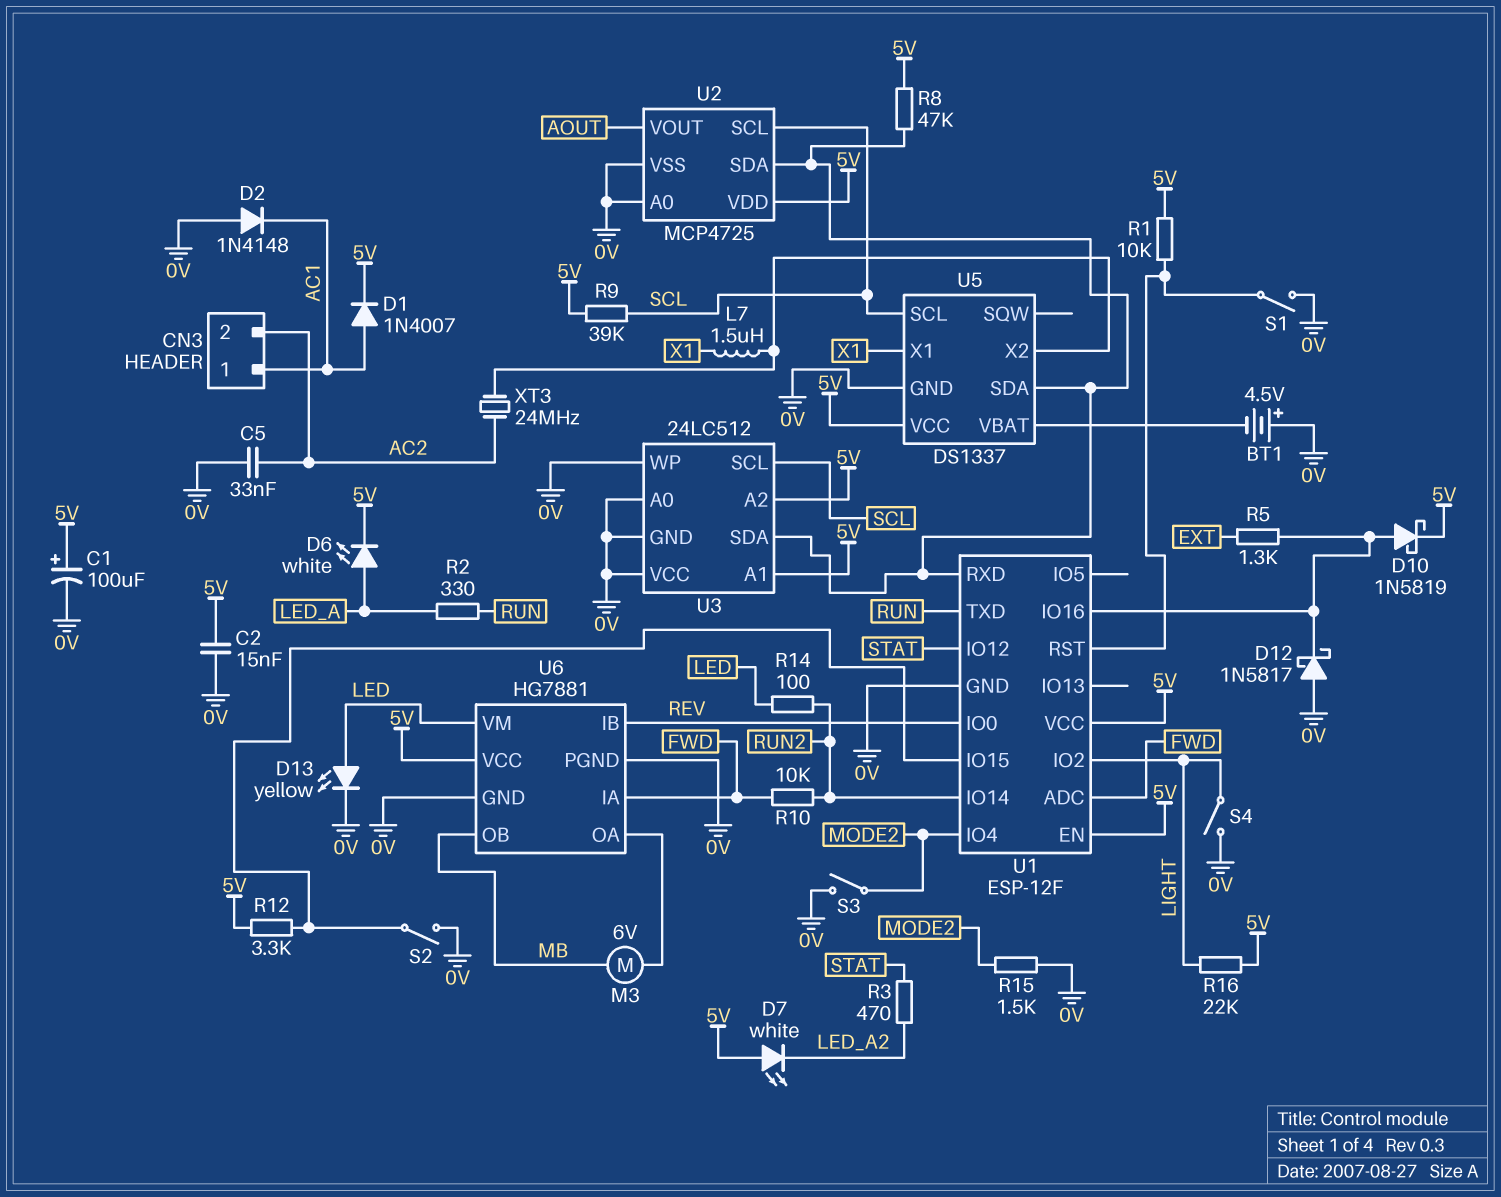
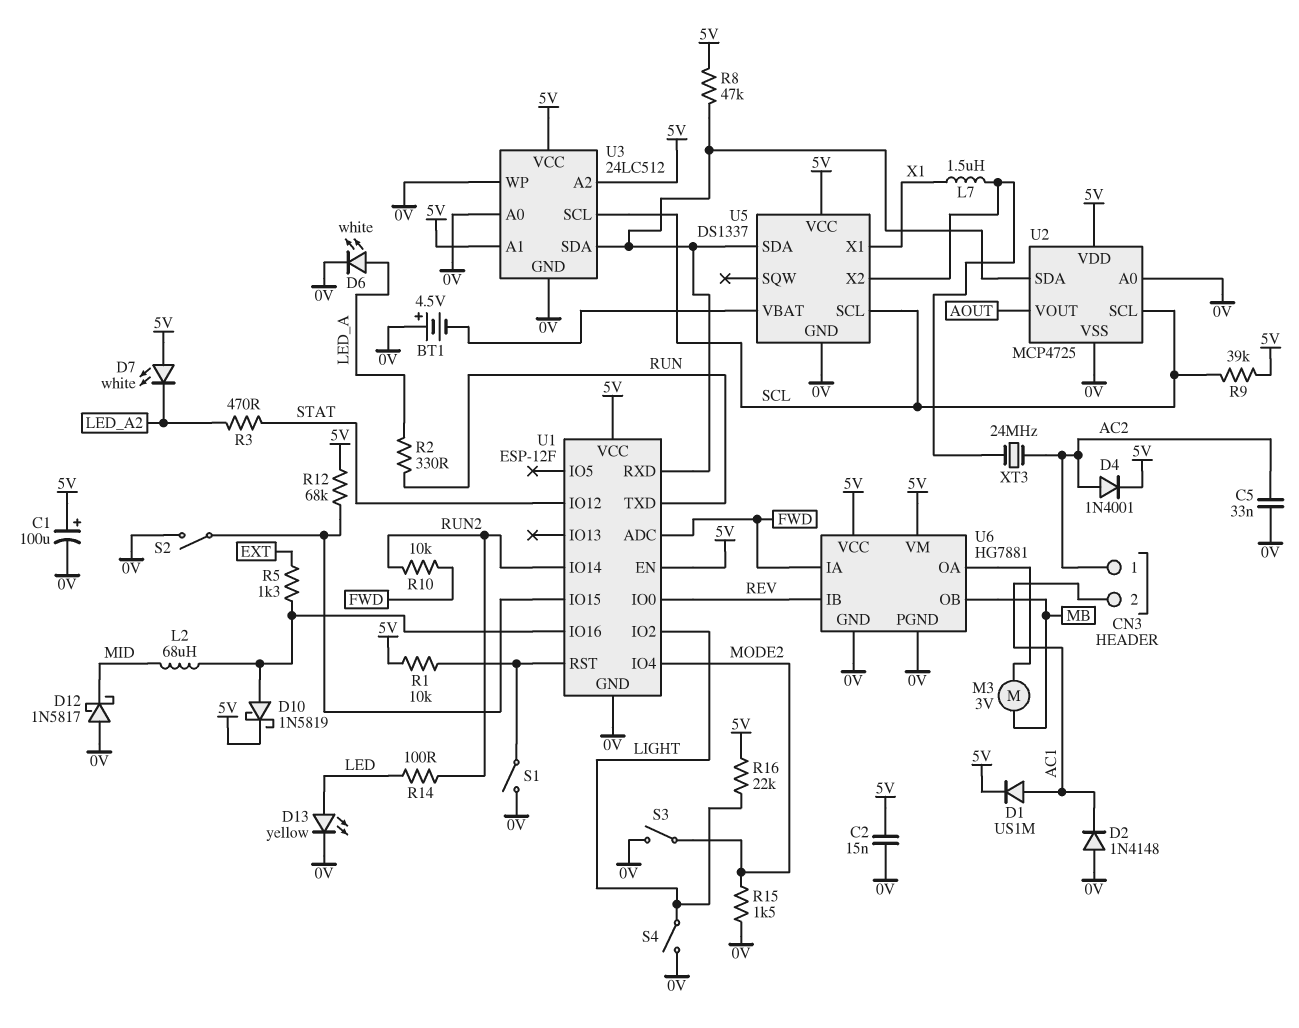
CN3 pin 1: AC1 -> AC2
CN3 pin 2: AC2 -> AC1
D1: diode 1N4007 (A AC1, K 5V) -> diode US1M (A AC1, K 5V)
D4: none -> diode 1N4001 (A AC2, K 5V)
D6: LED white (A LED_A, K 5V) -> LED white (A LED_A, K 0V)
D12: schottky 1N5817 (A 0V, K U1/IO16) -> schottky 1N5817 (A 0V, K MID)
L2: none -> 68uH (MID, U1/IO16)
M3: motor 6V (MB, U6/OA) -> motor 3V (MB, U6/OA)
R12: 3.3k (5V, U1/IO15) -> 68k (5V, U1/IO15)
U3 pin VCC: 0V -> 5V
U6 pin VM: LED -> 5V

